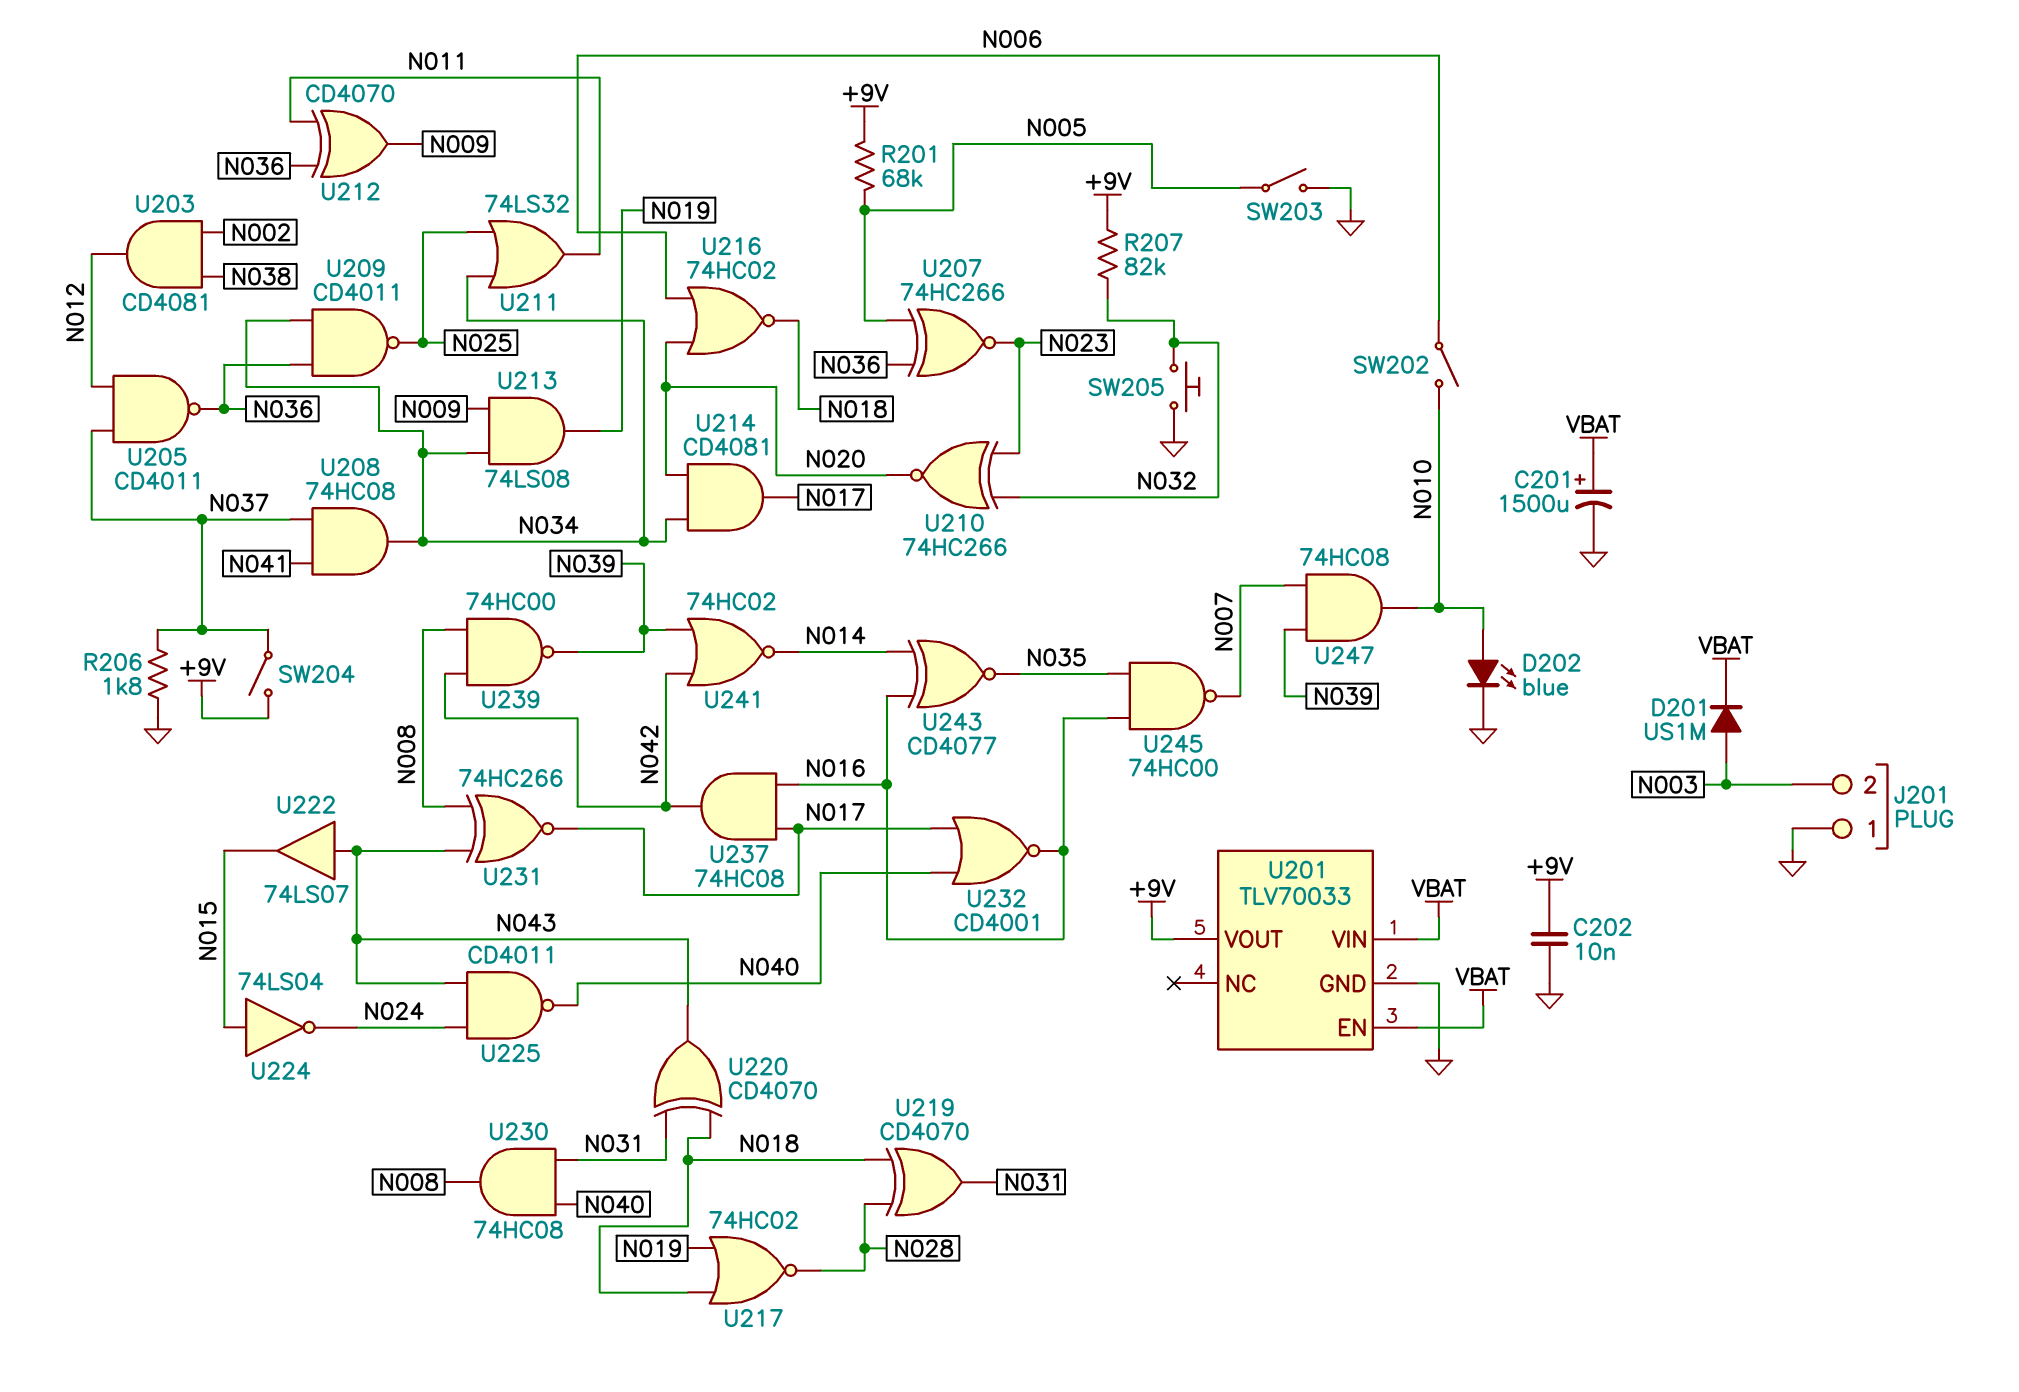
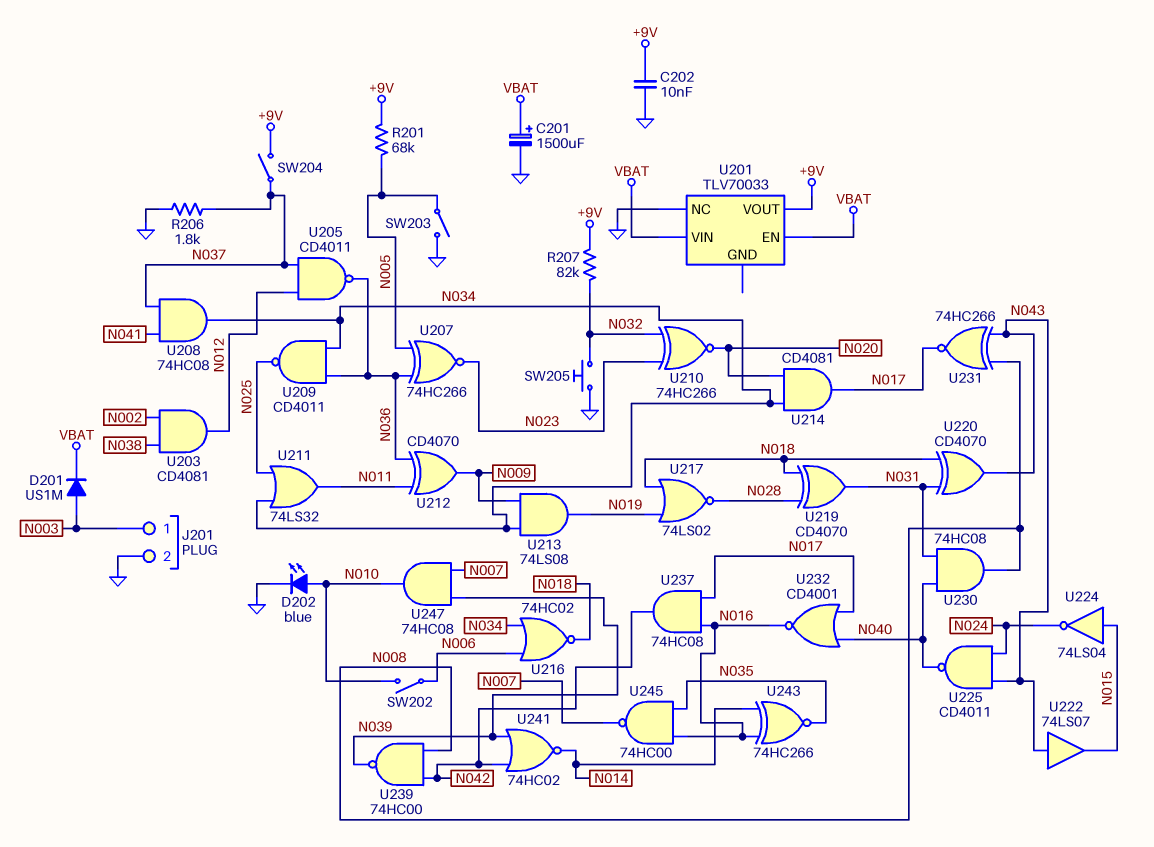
J201 pin 1: GND -> N003
J201 pin 2: N003 -> GND
U201 pin GND: GND -> none
U201 pin NC: none -> GND
U216: NOR 74HC02 (in N006, in N020, out N018) -> NOR 74HC02 (in N006, in N034, out N018)
U217: NOR 74HC02 (in N018, in N019, out N028) -> NOR 74LS02 (in N018, in N019, out N028)
U243: XNOR CD4077 (in N014, in N016, out N035) -> XNOR 74HC266 (in N014, in N016, out N035)

